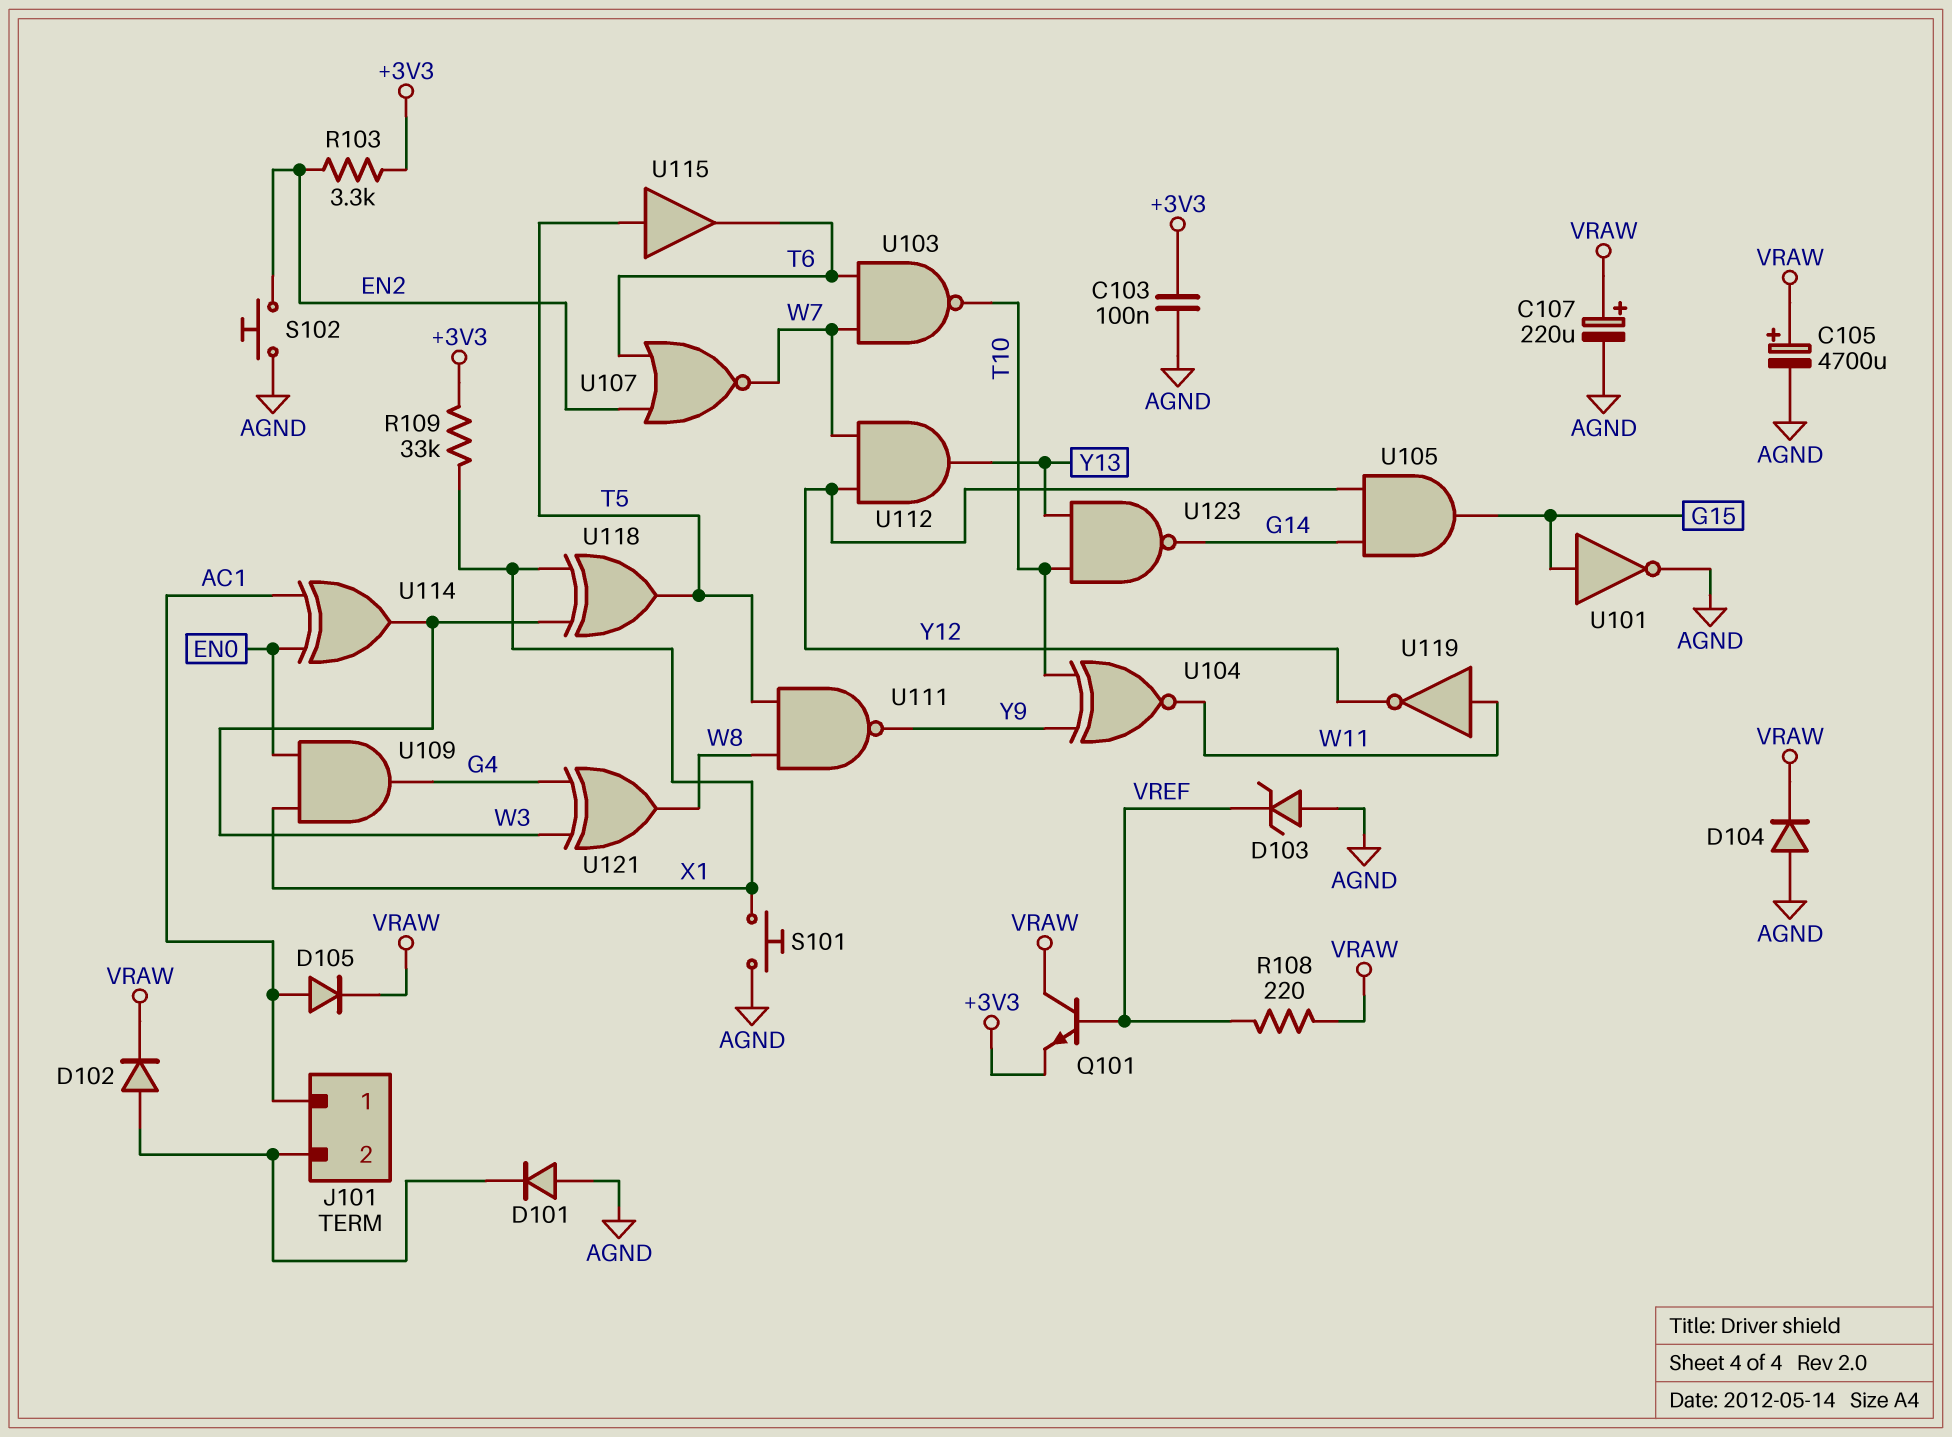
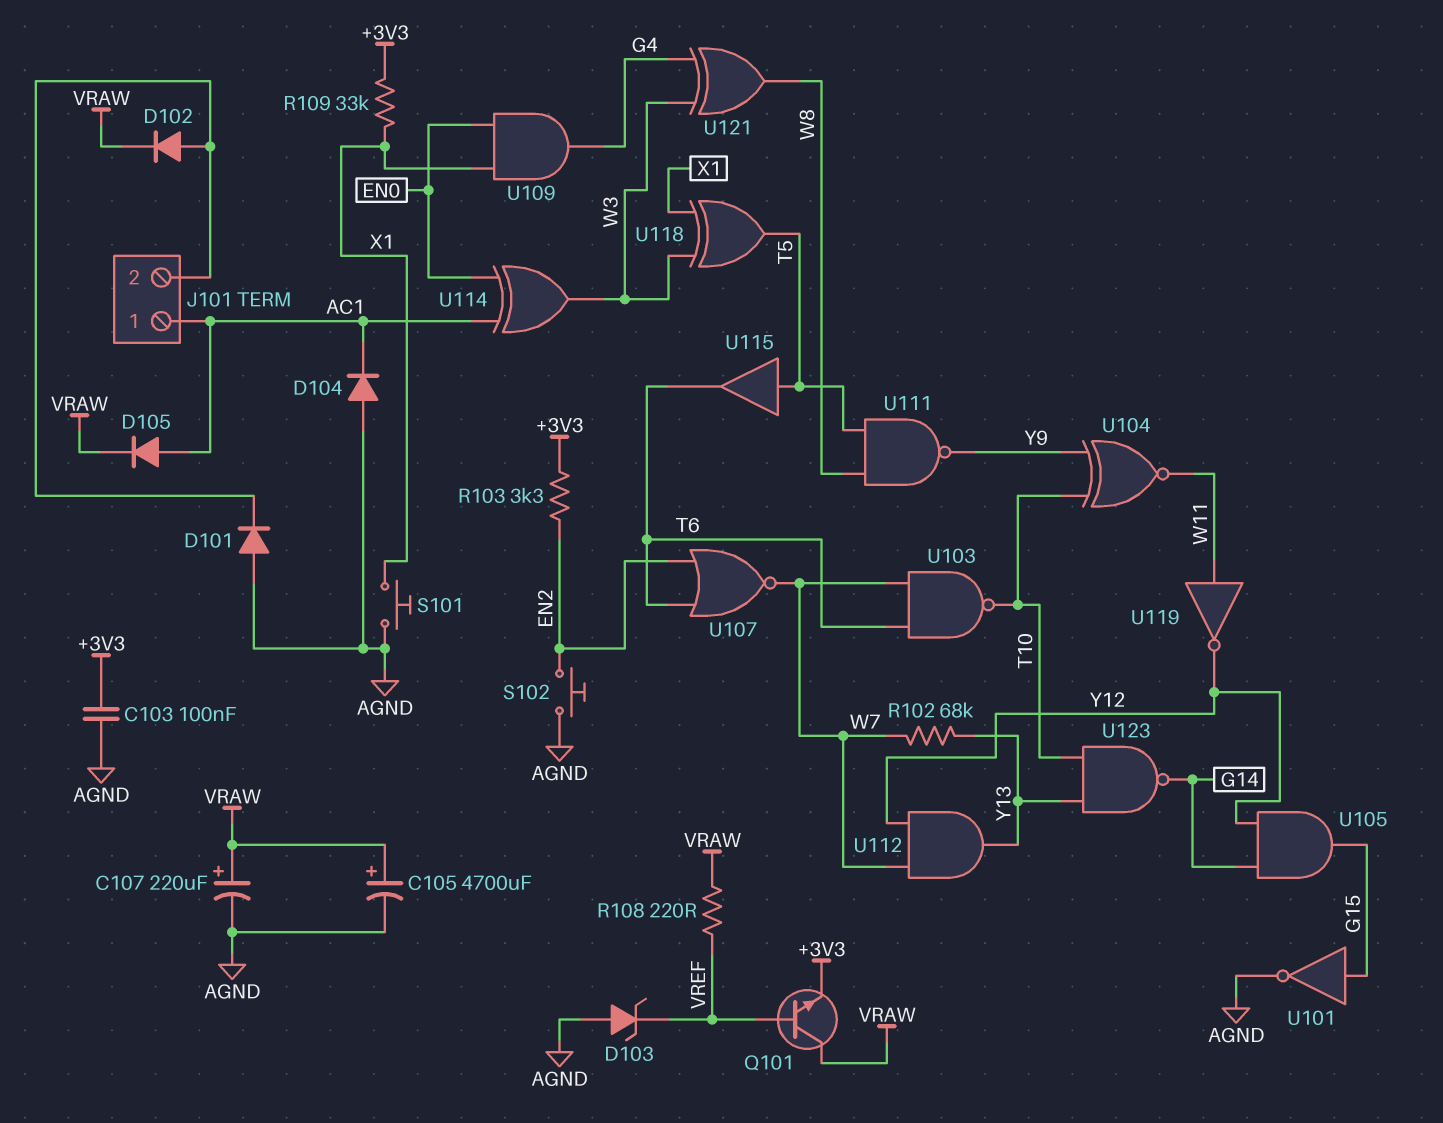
D104: diode (A AGND, K VRAW) -> diode (A AGND, K AC1)
R102: none -> 68k (W7, Y13)

